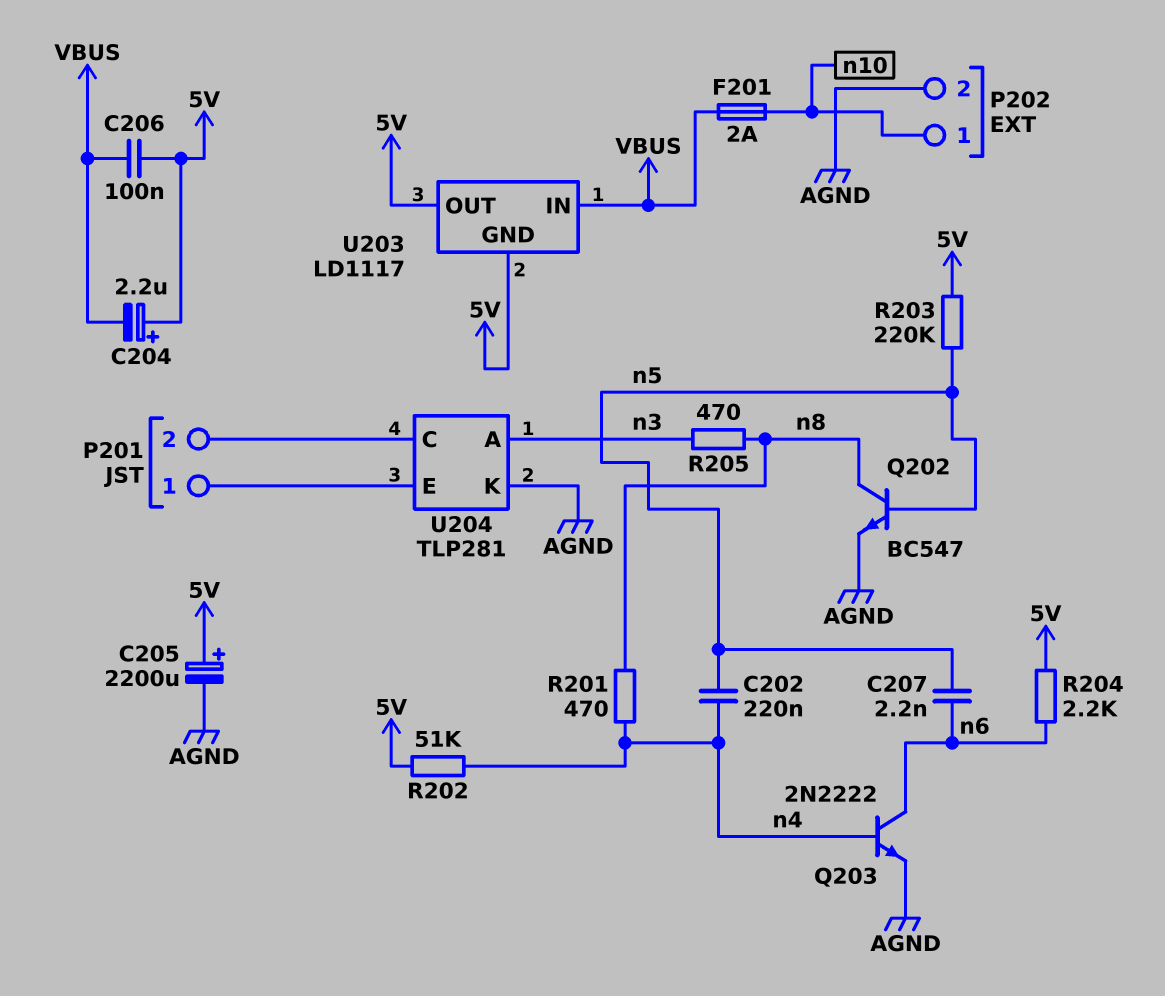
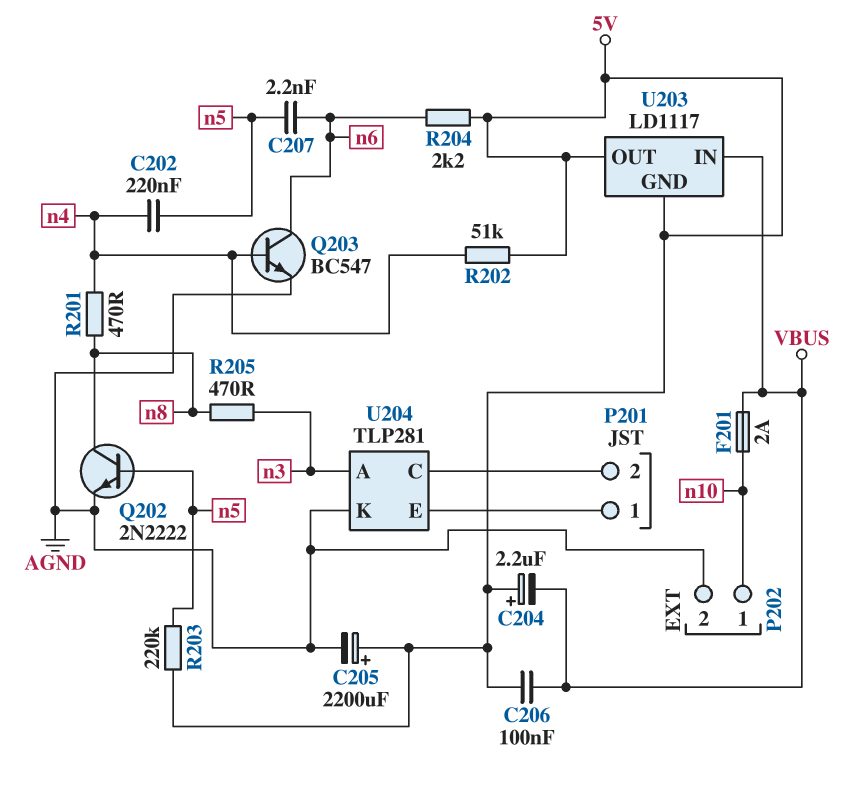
Q202: NPN BC547 (B n5, C n8, E AGND) -> NPN 2N2222 (B n5, C n8, E AGND)
Q203: NPN 2N2222 (B n4, C n6, E AGND) -> NPN BC547 (B n4, C n6, E AGND)

